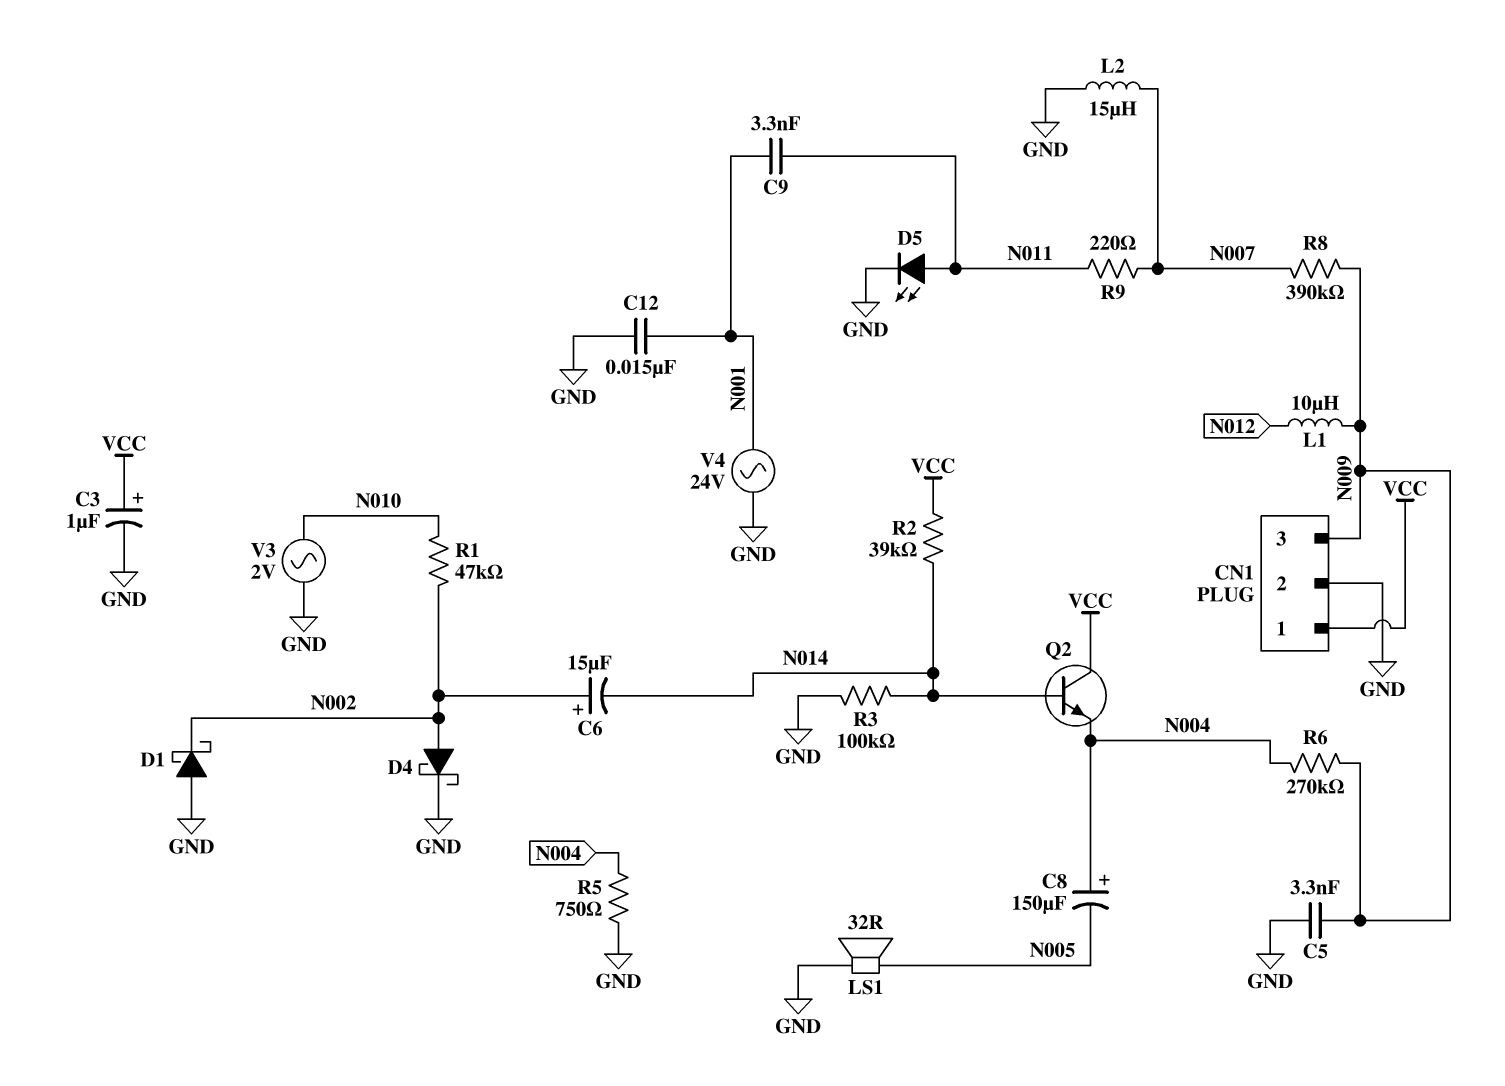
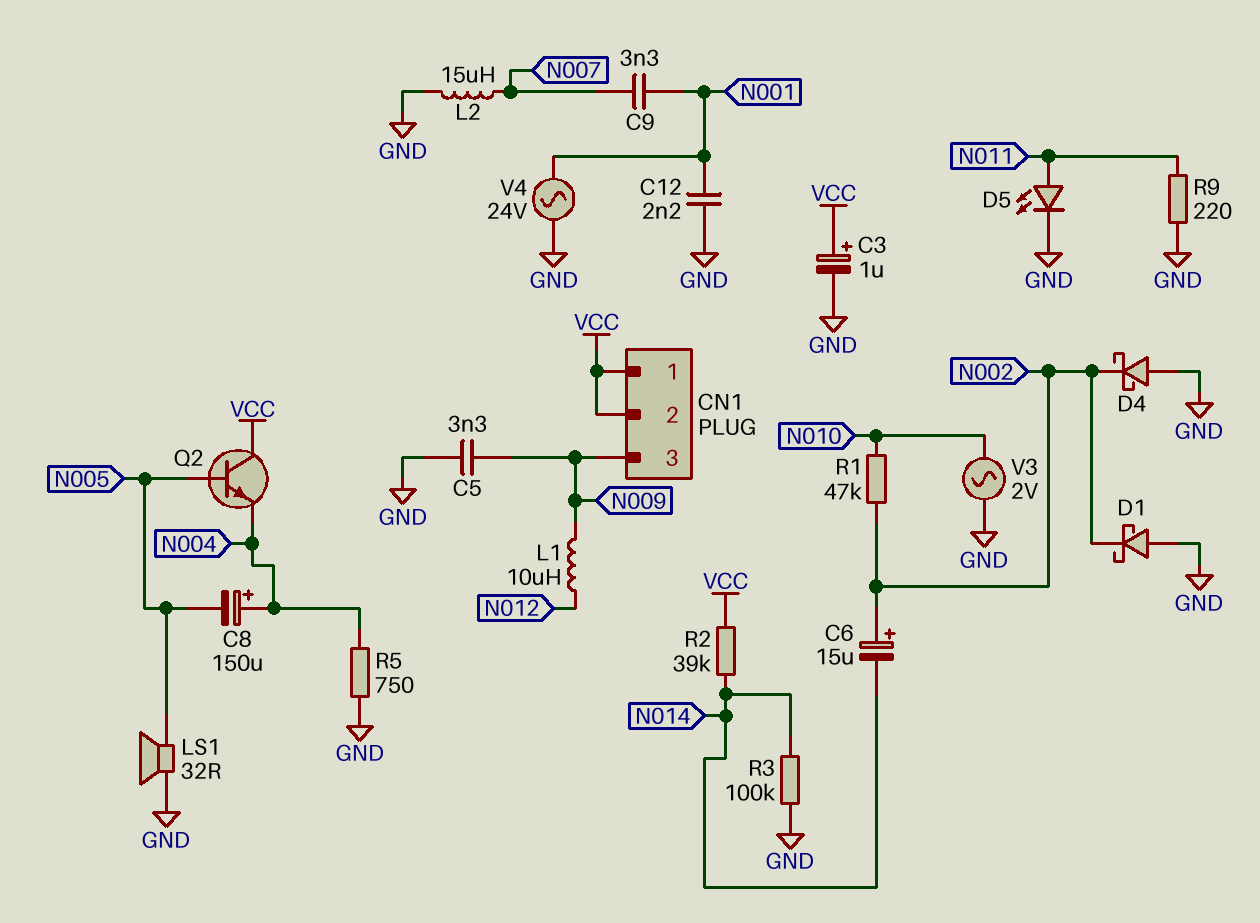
C9: 3.3nF (N001, N011) -> 3.3nF (N001, N007)
C12: 15nF (GND, N001) -> 2.2nF (GND, N001)
CN1 pin 2: GND -> VCC
D4: schottky (A N002, K GND) -> schottky (A GND, K N002)
Q2: NPN (B N014, C VCC, E N004) -> NPN (B N005, C VCC, E N004)
R6: 270k (N004, N009) -> none
R8: 390k (N007, N009) -> none
R9: 220 (N007, N011) -> 220 (GND, N011)

